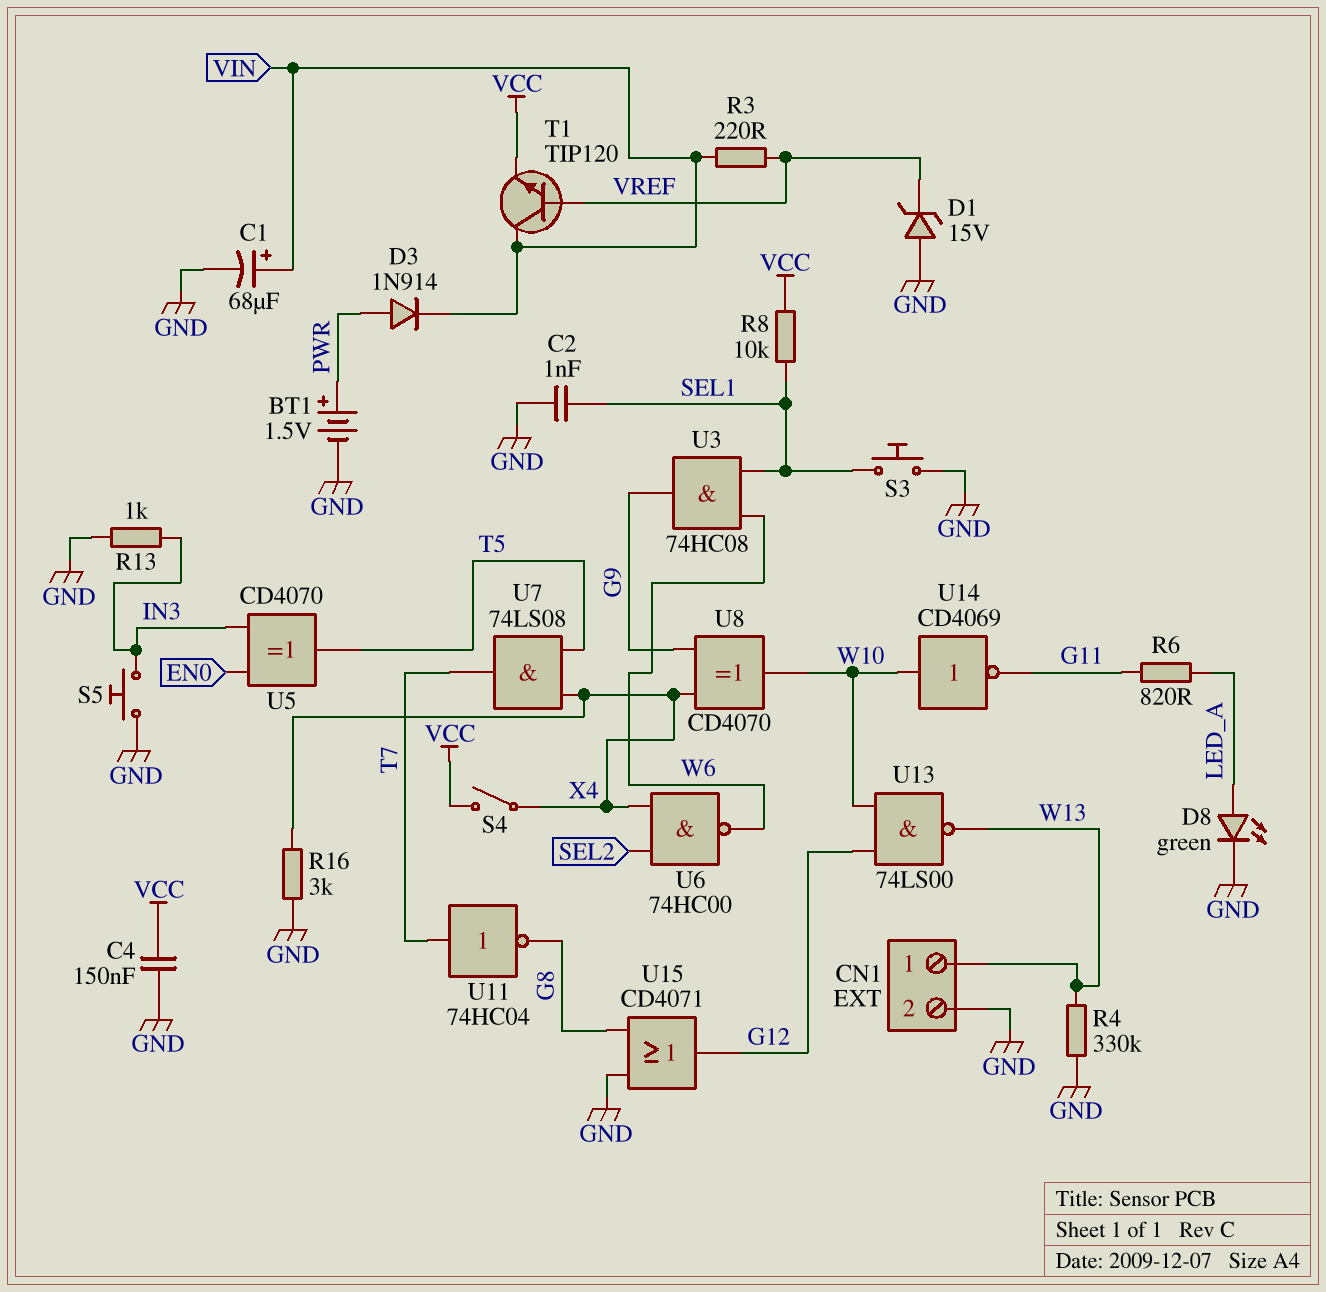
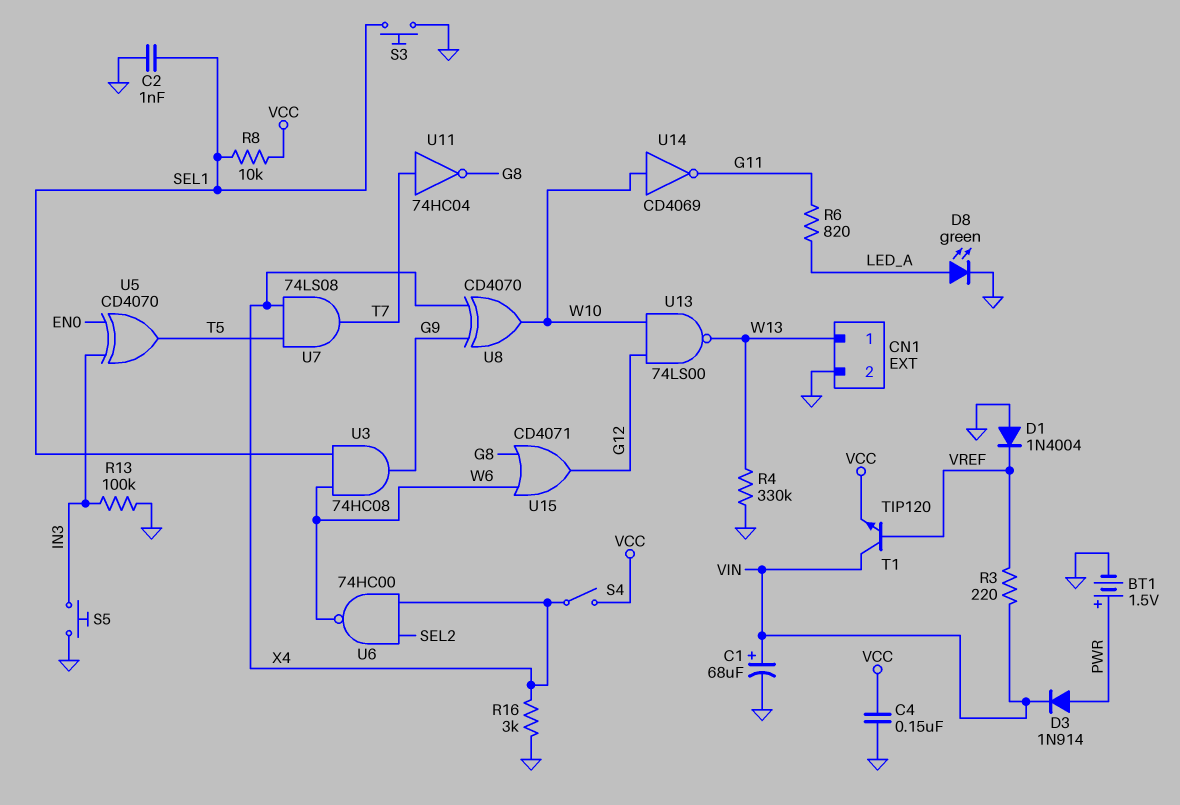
D1: zener 15V (A GND, K VREF) -> diode 1N4004 (A GND, K VREF)
R13: 1k (GND, IN3) -> 100k (GND, IN3)
U15: OR CD4071 (in G8, in GND, out G12) -> OR CD4071 (in G8, in W6, out G12)

